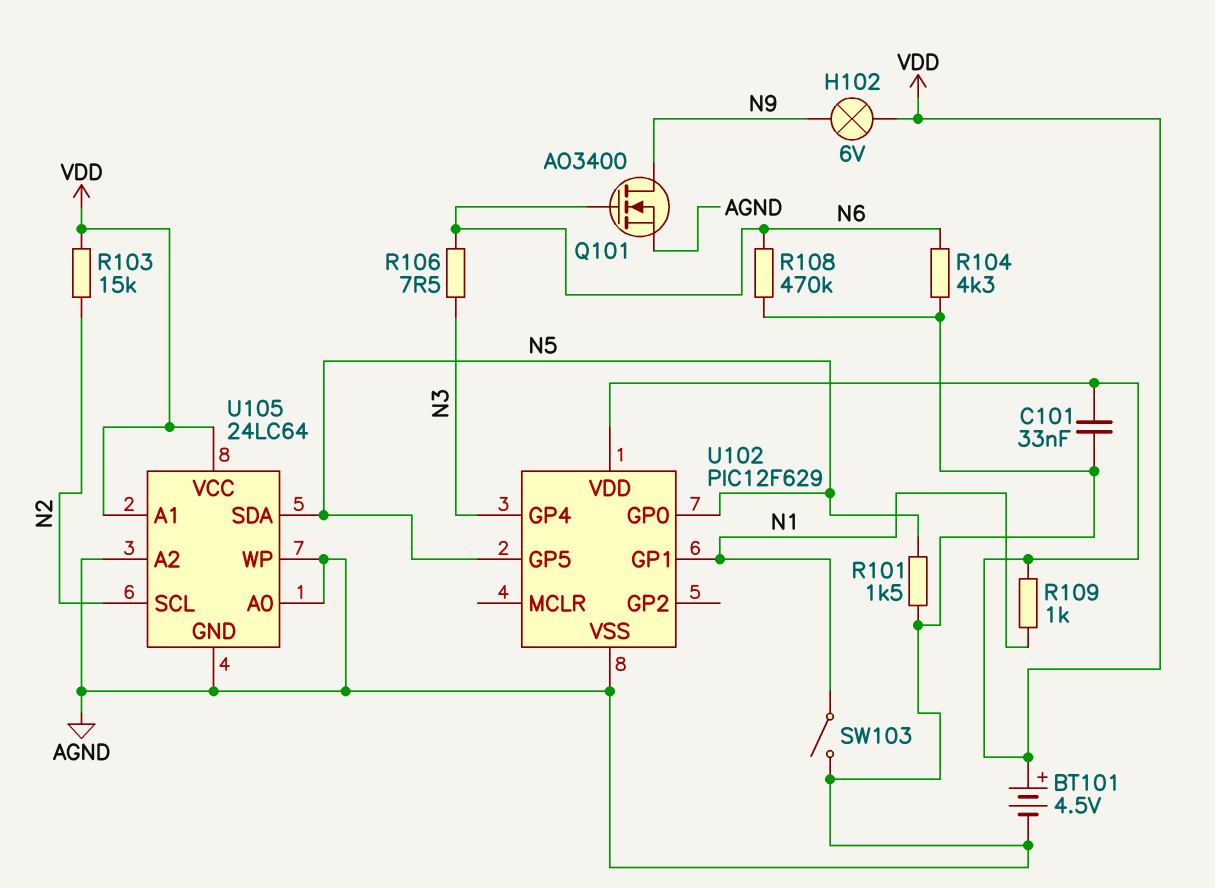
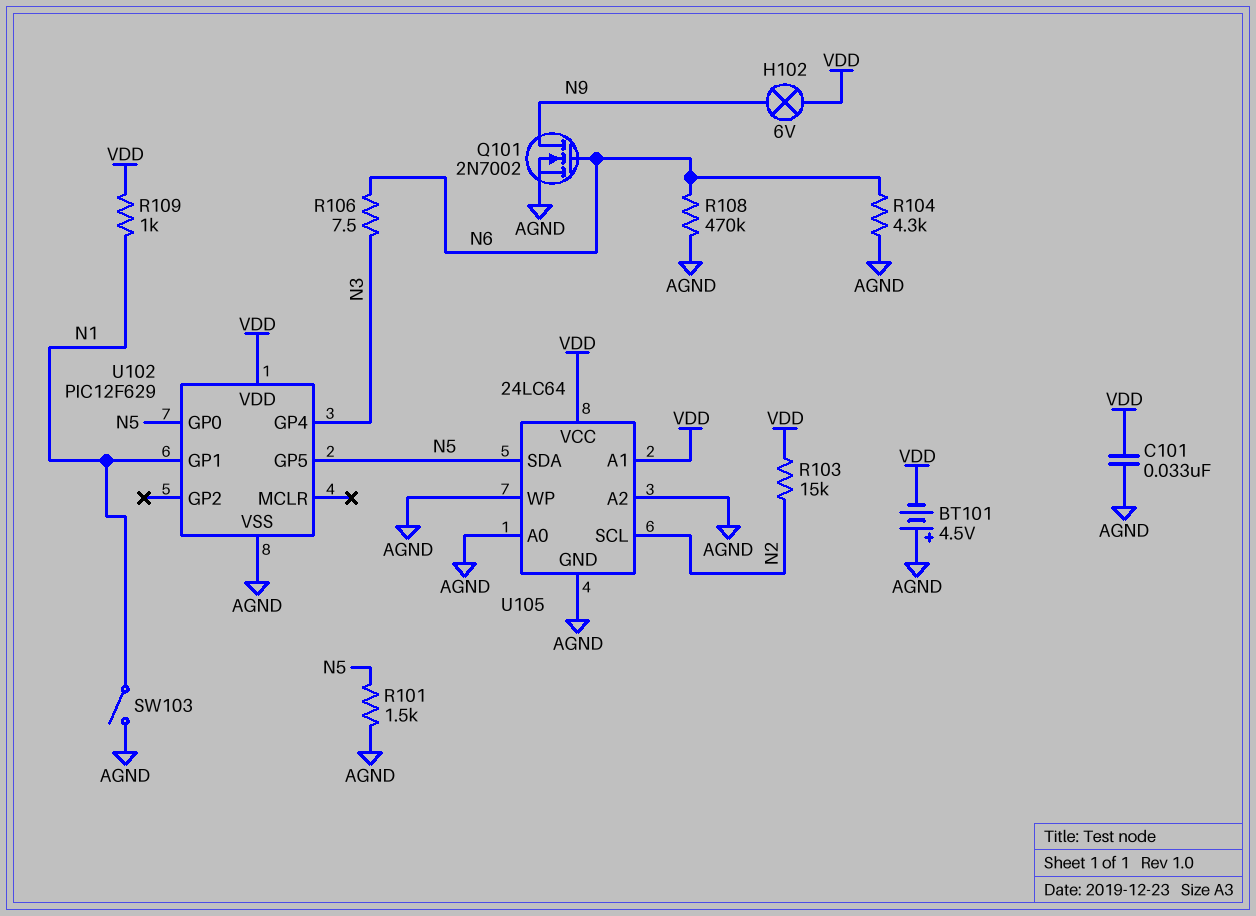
BT101: 4.5V (plus VDD, minus AGND) -> 4.5V (plus AGND, minus VDD)
Q101: NMOS AO3400 (G N6, D N9, S AGND) -> NMOS 2N7002 (G N6, D N9, S AGND)

